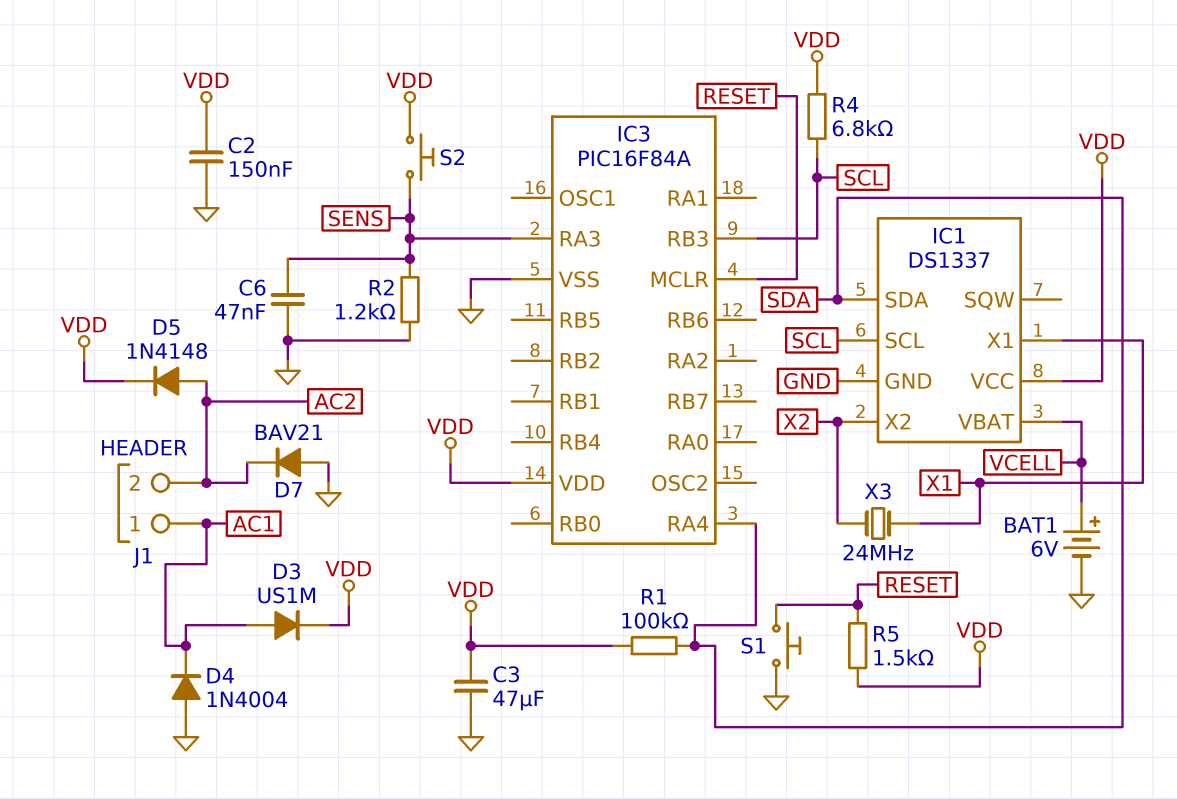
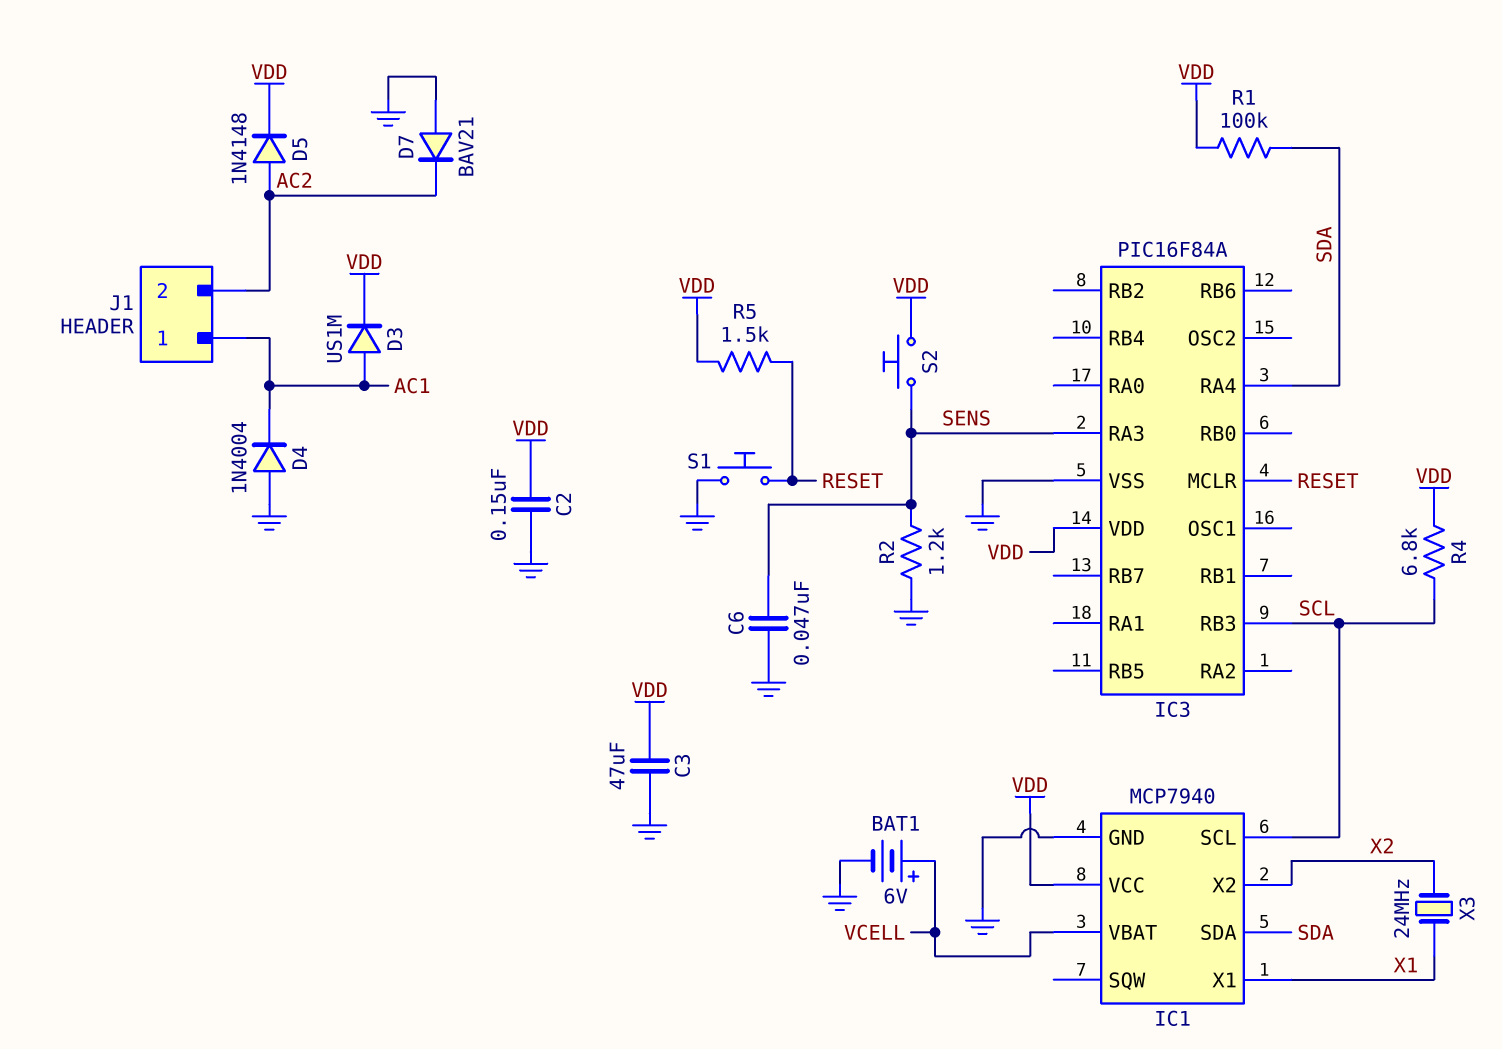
IC1: DS1337 -> MCP7940

